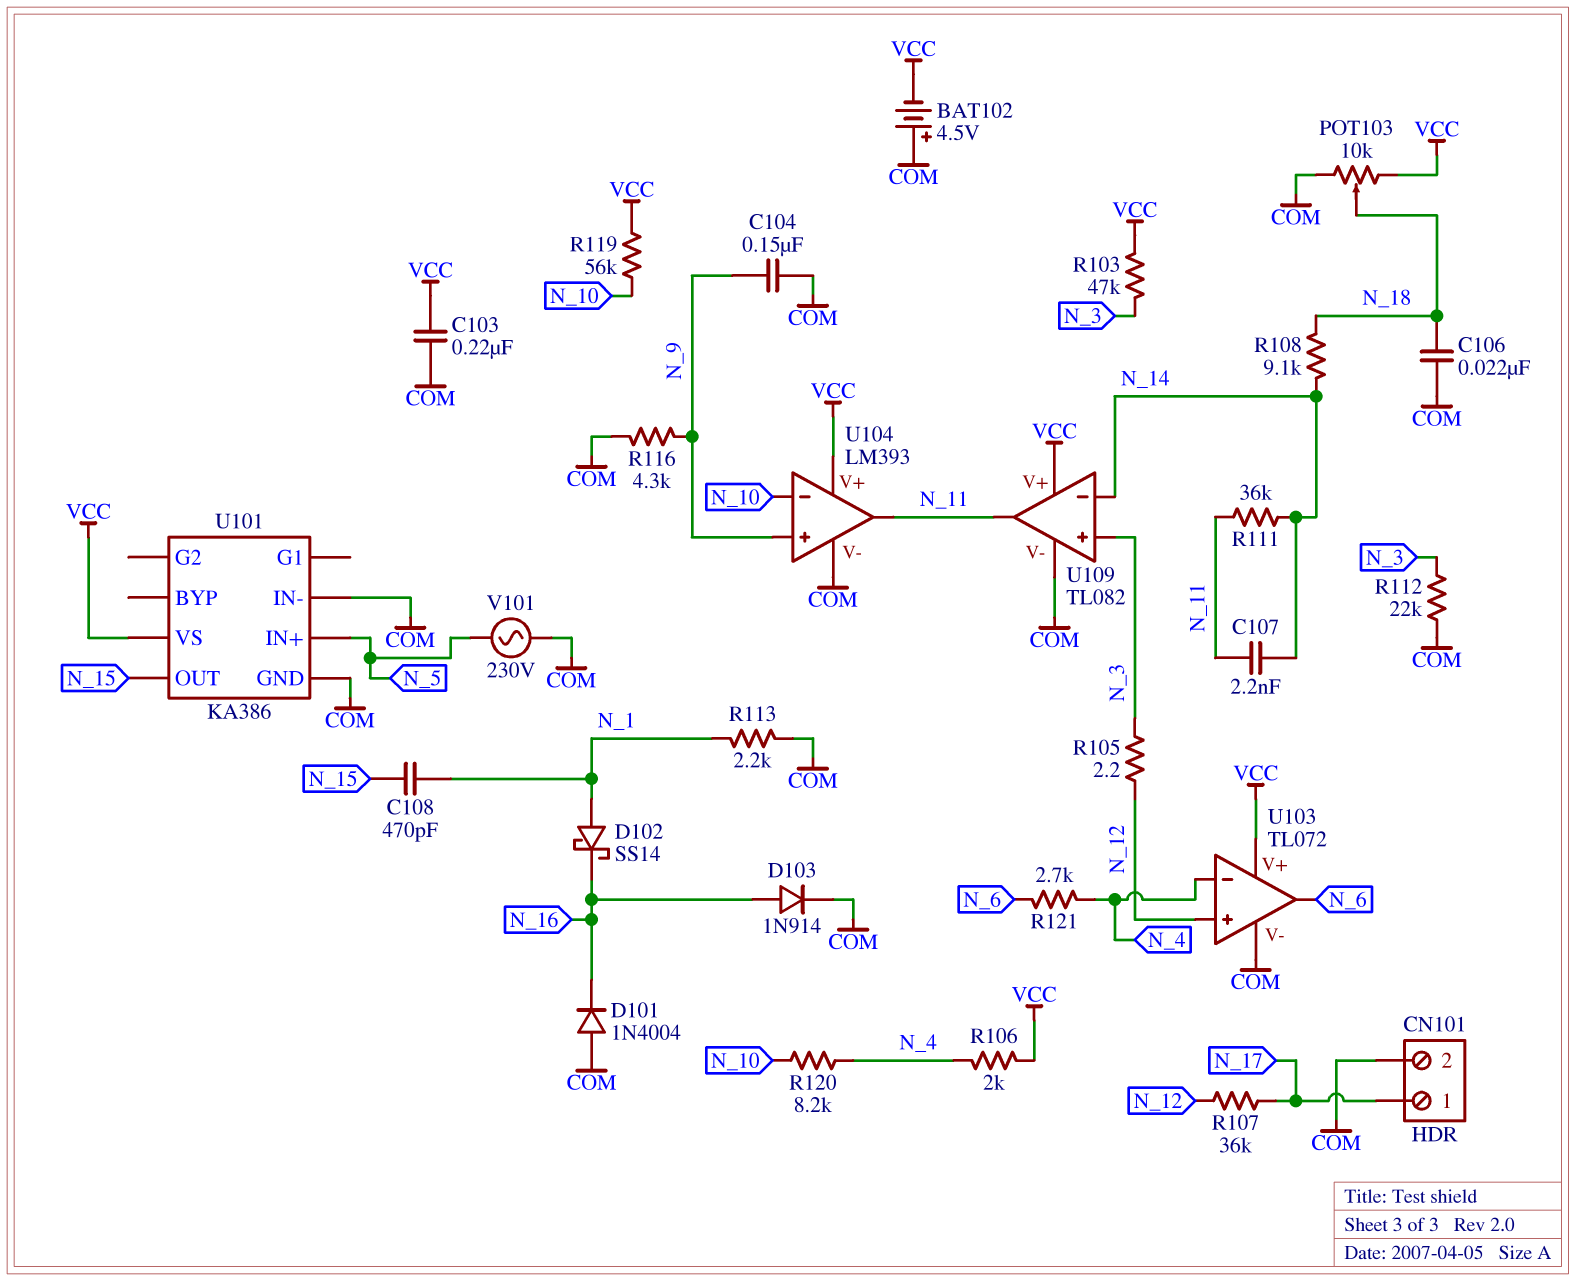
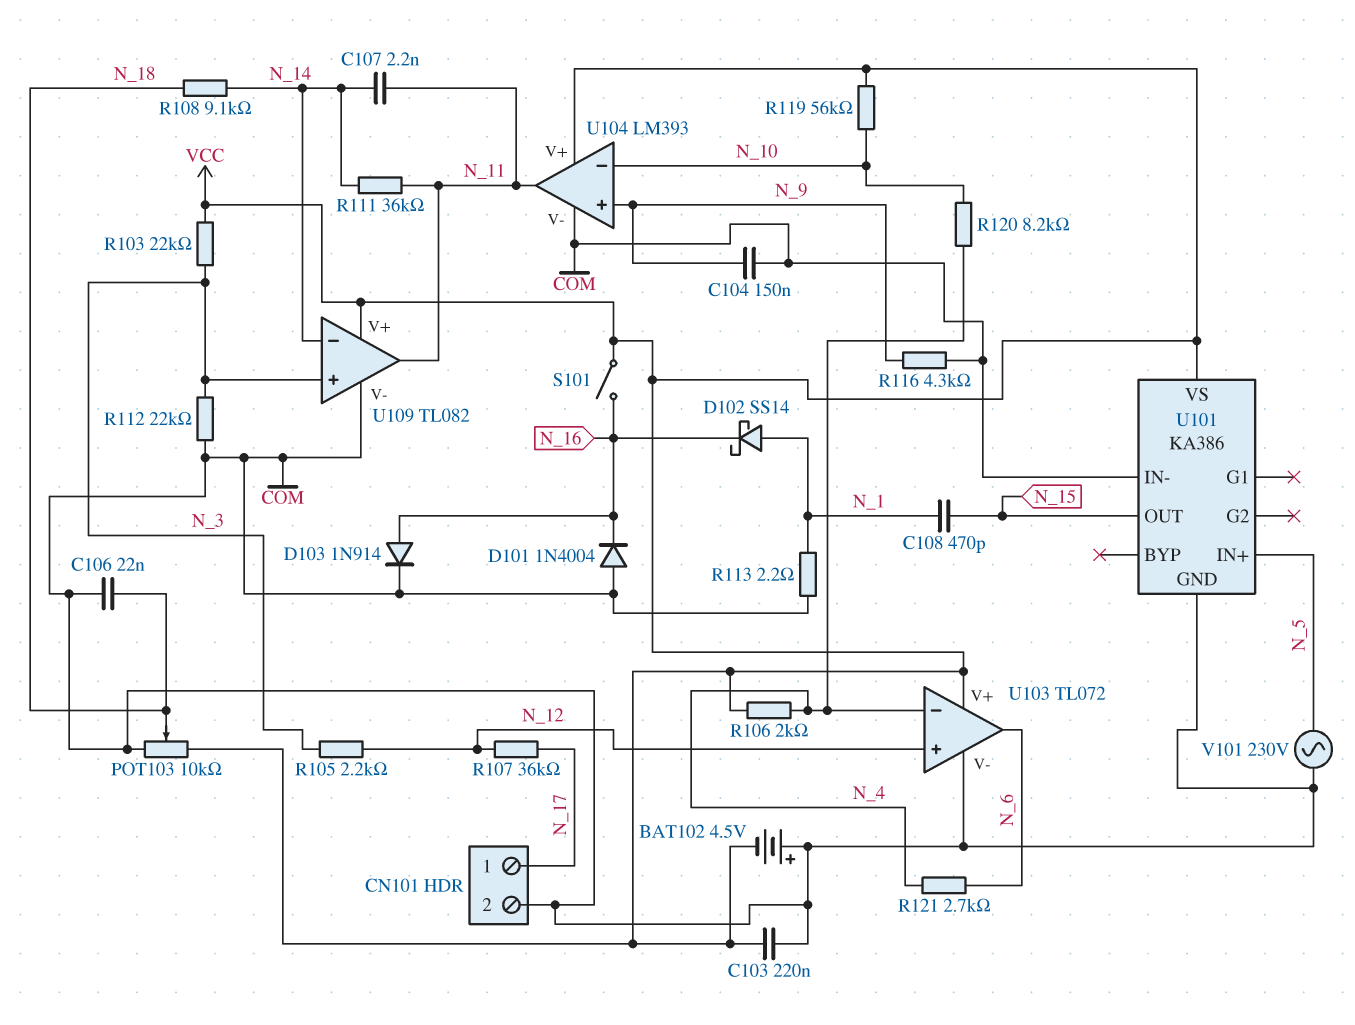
R103: 47k (N_3, VCC) -> 22k (N_3, VCC)
R105: 2.2 (N_3, N_12) -> 2.2k (N_3, N_12)
R113: 2.2k (COM, N_1) -> 2.2 (COM, N_1)
S101: none -> switch (N_16, VCC)

